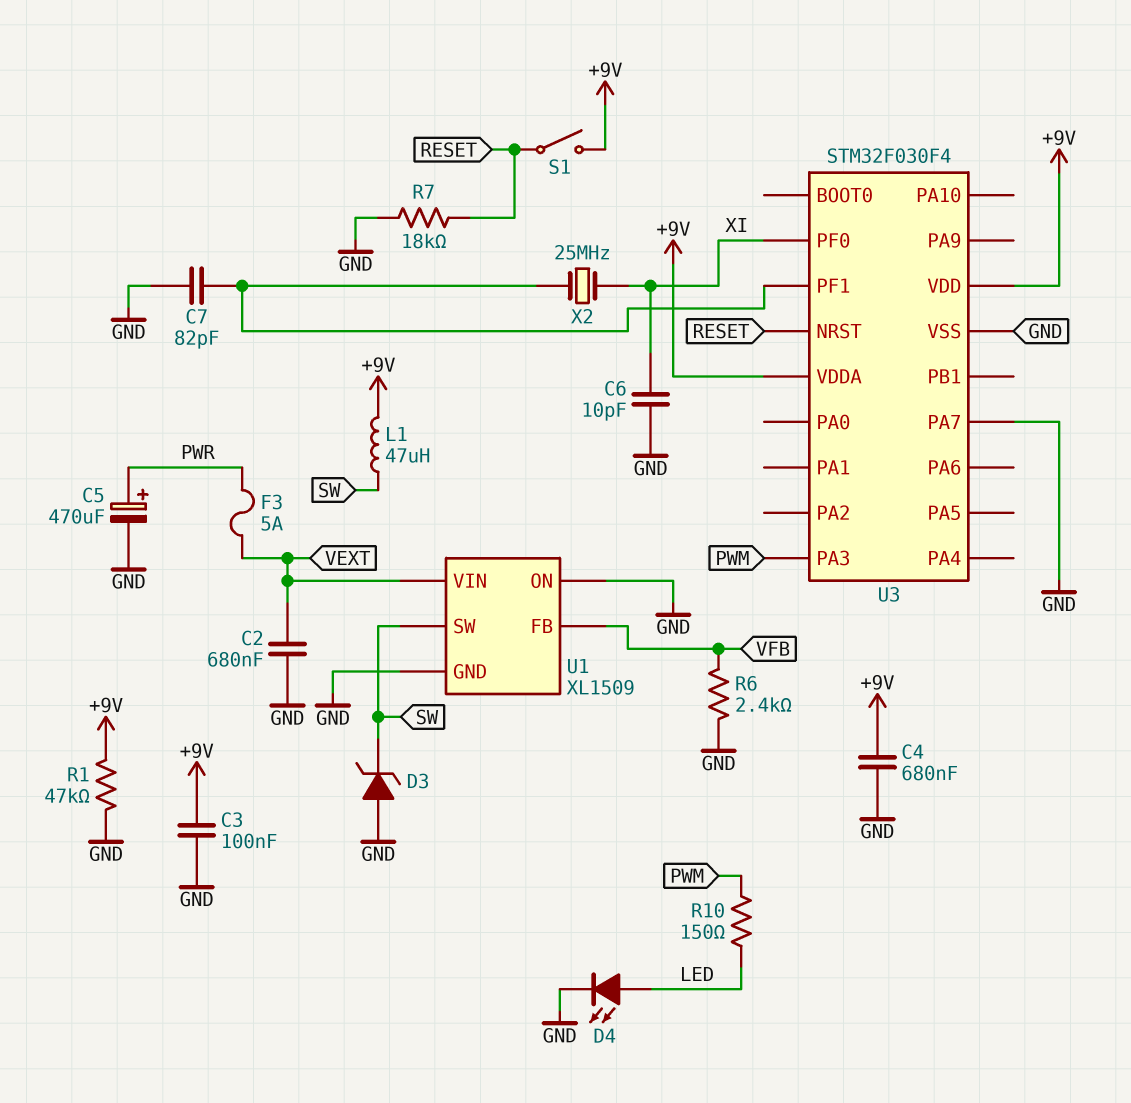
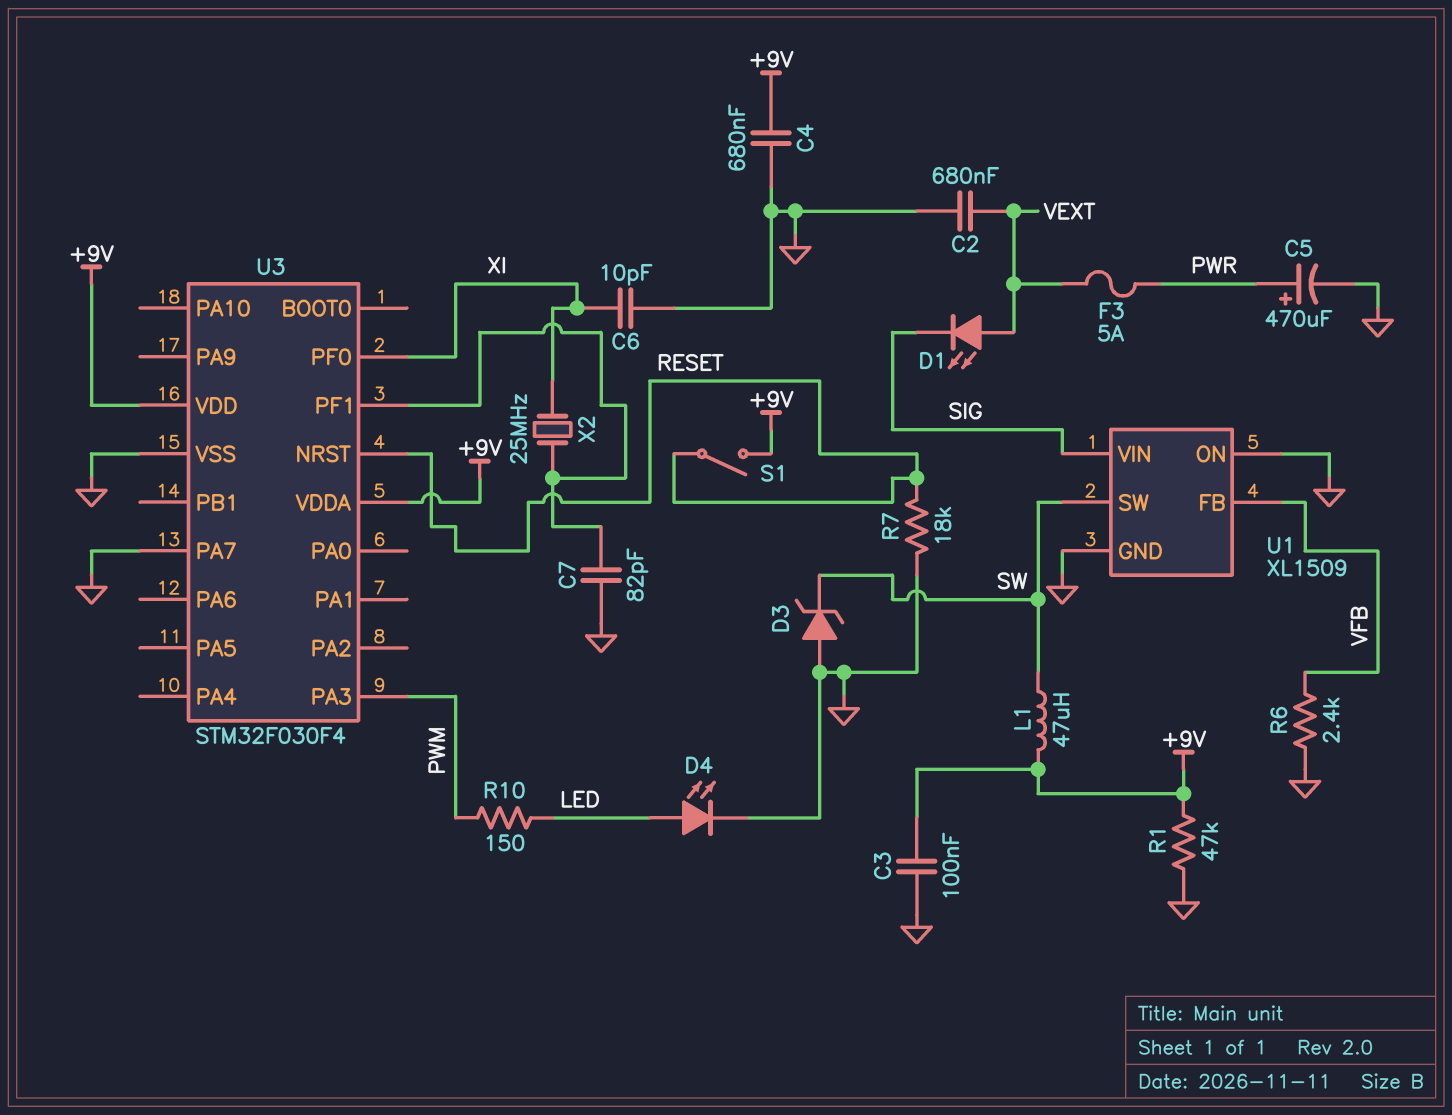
D1: none -> LED (A VEXT, K SIG)
U1 pin VIN: VEXT -> SIG

